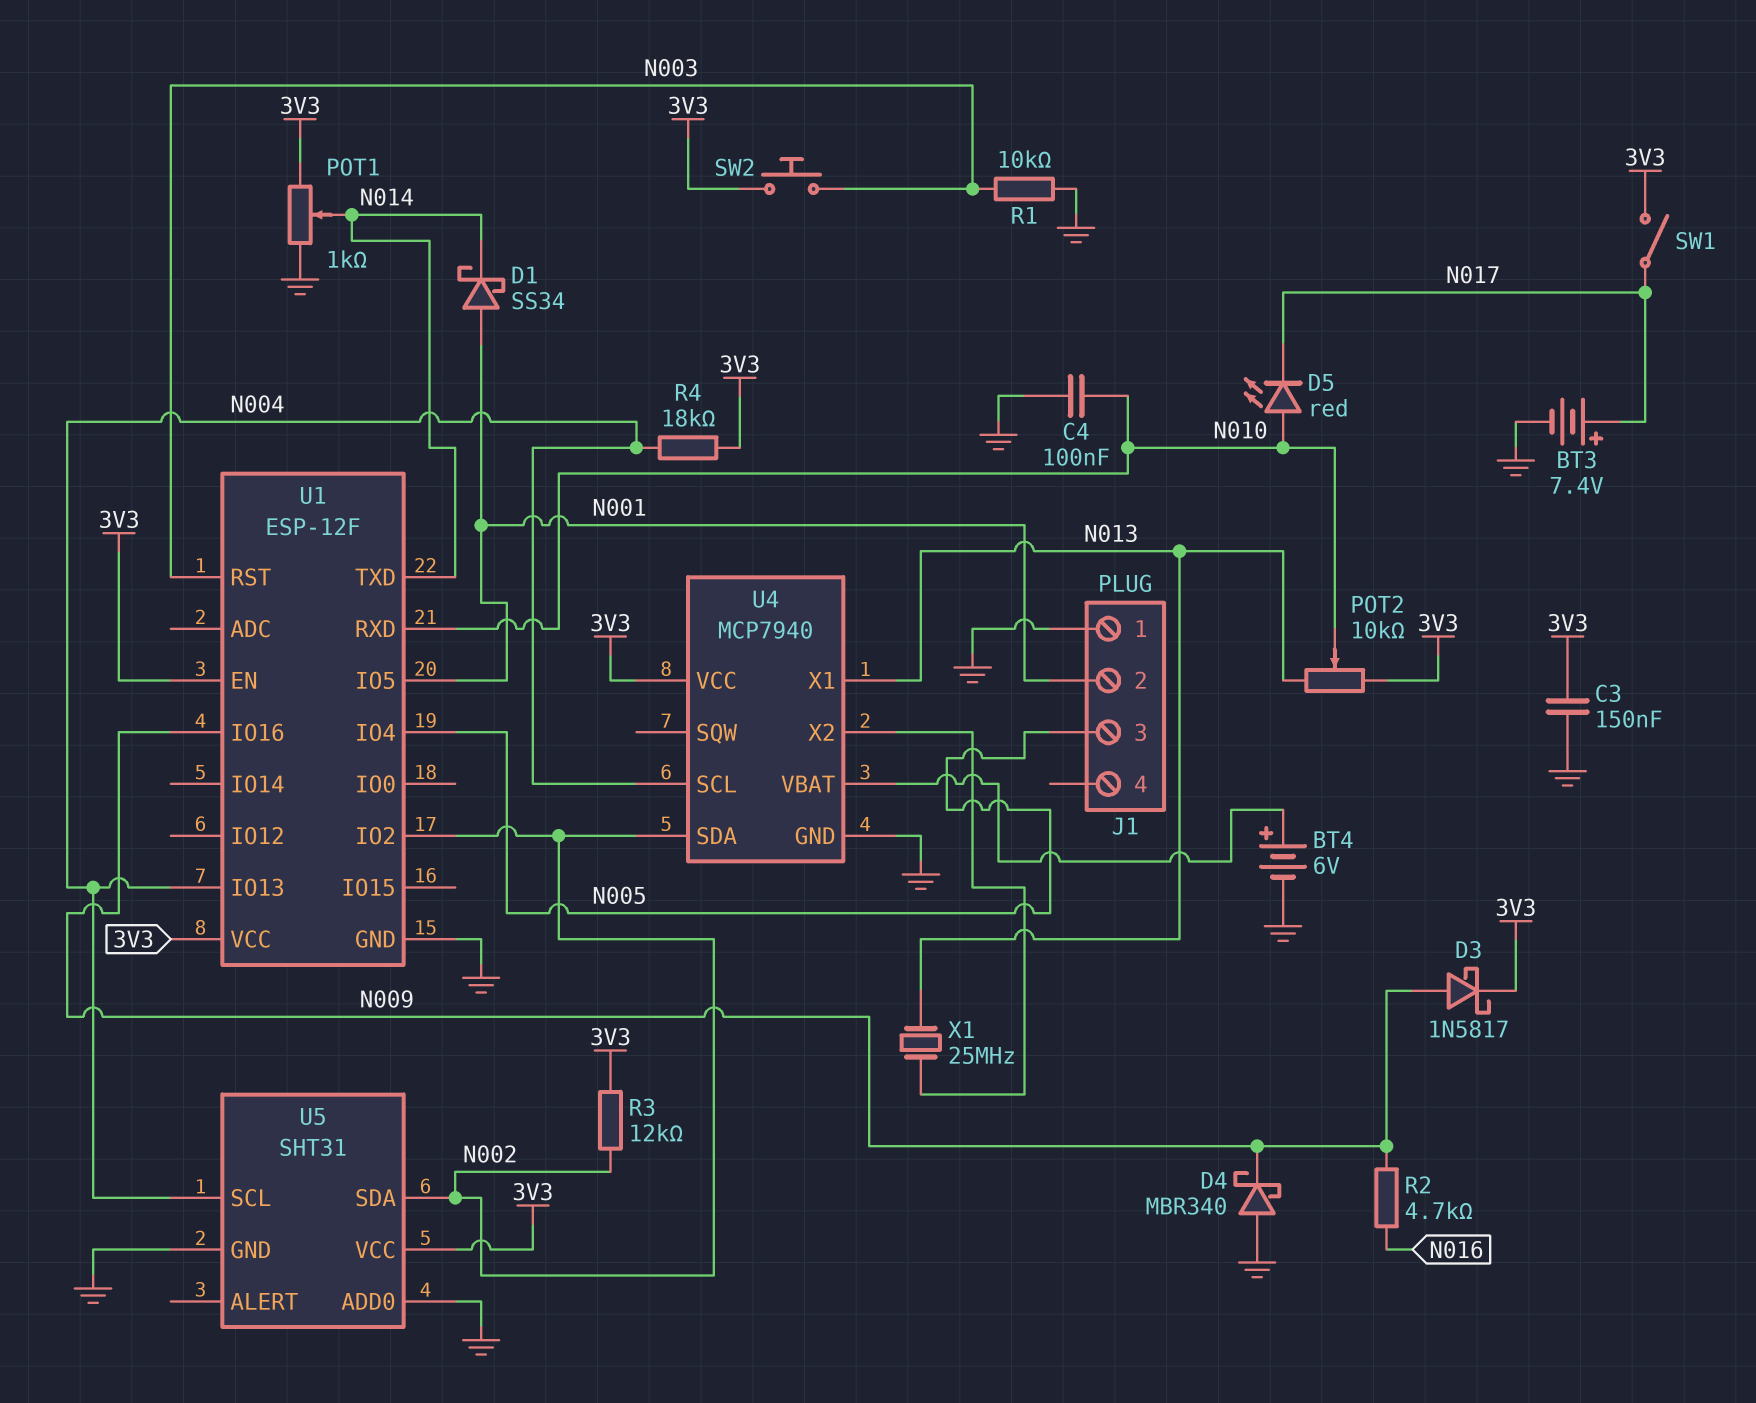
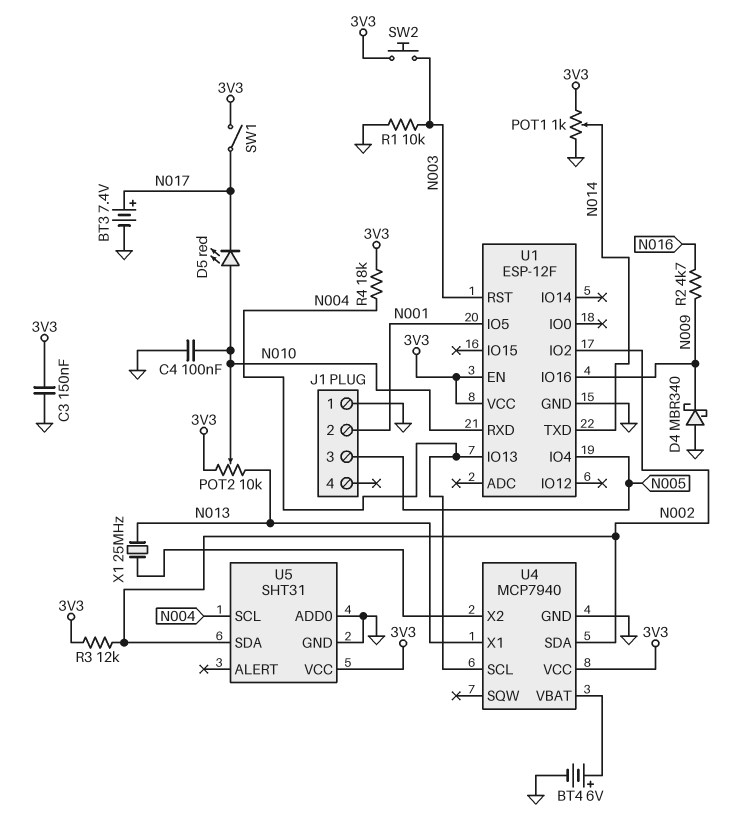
D1: schottky SS34 (A N001, K N014) -> none
D3: schottky 1N5817 (A N009, K 3V3) -> none

